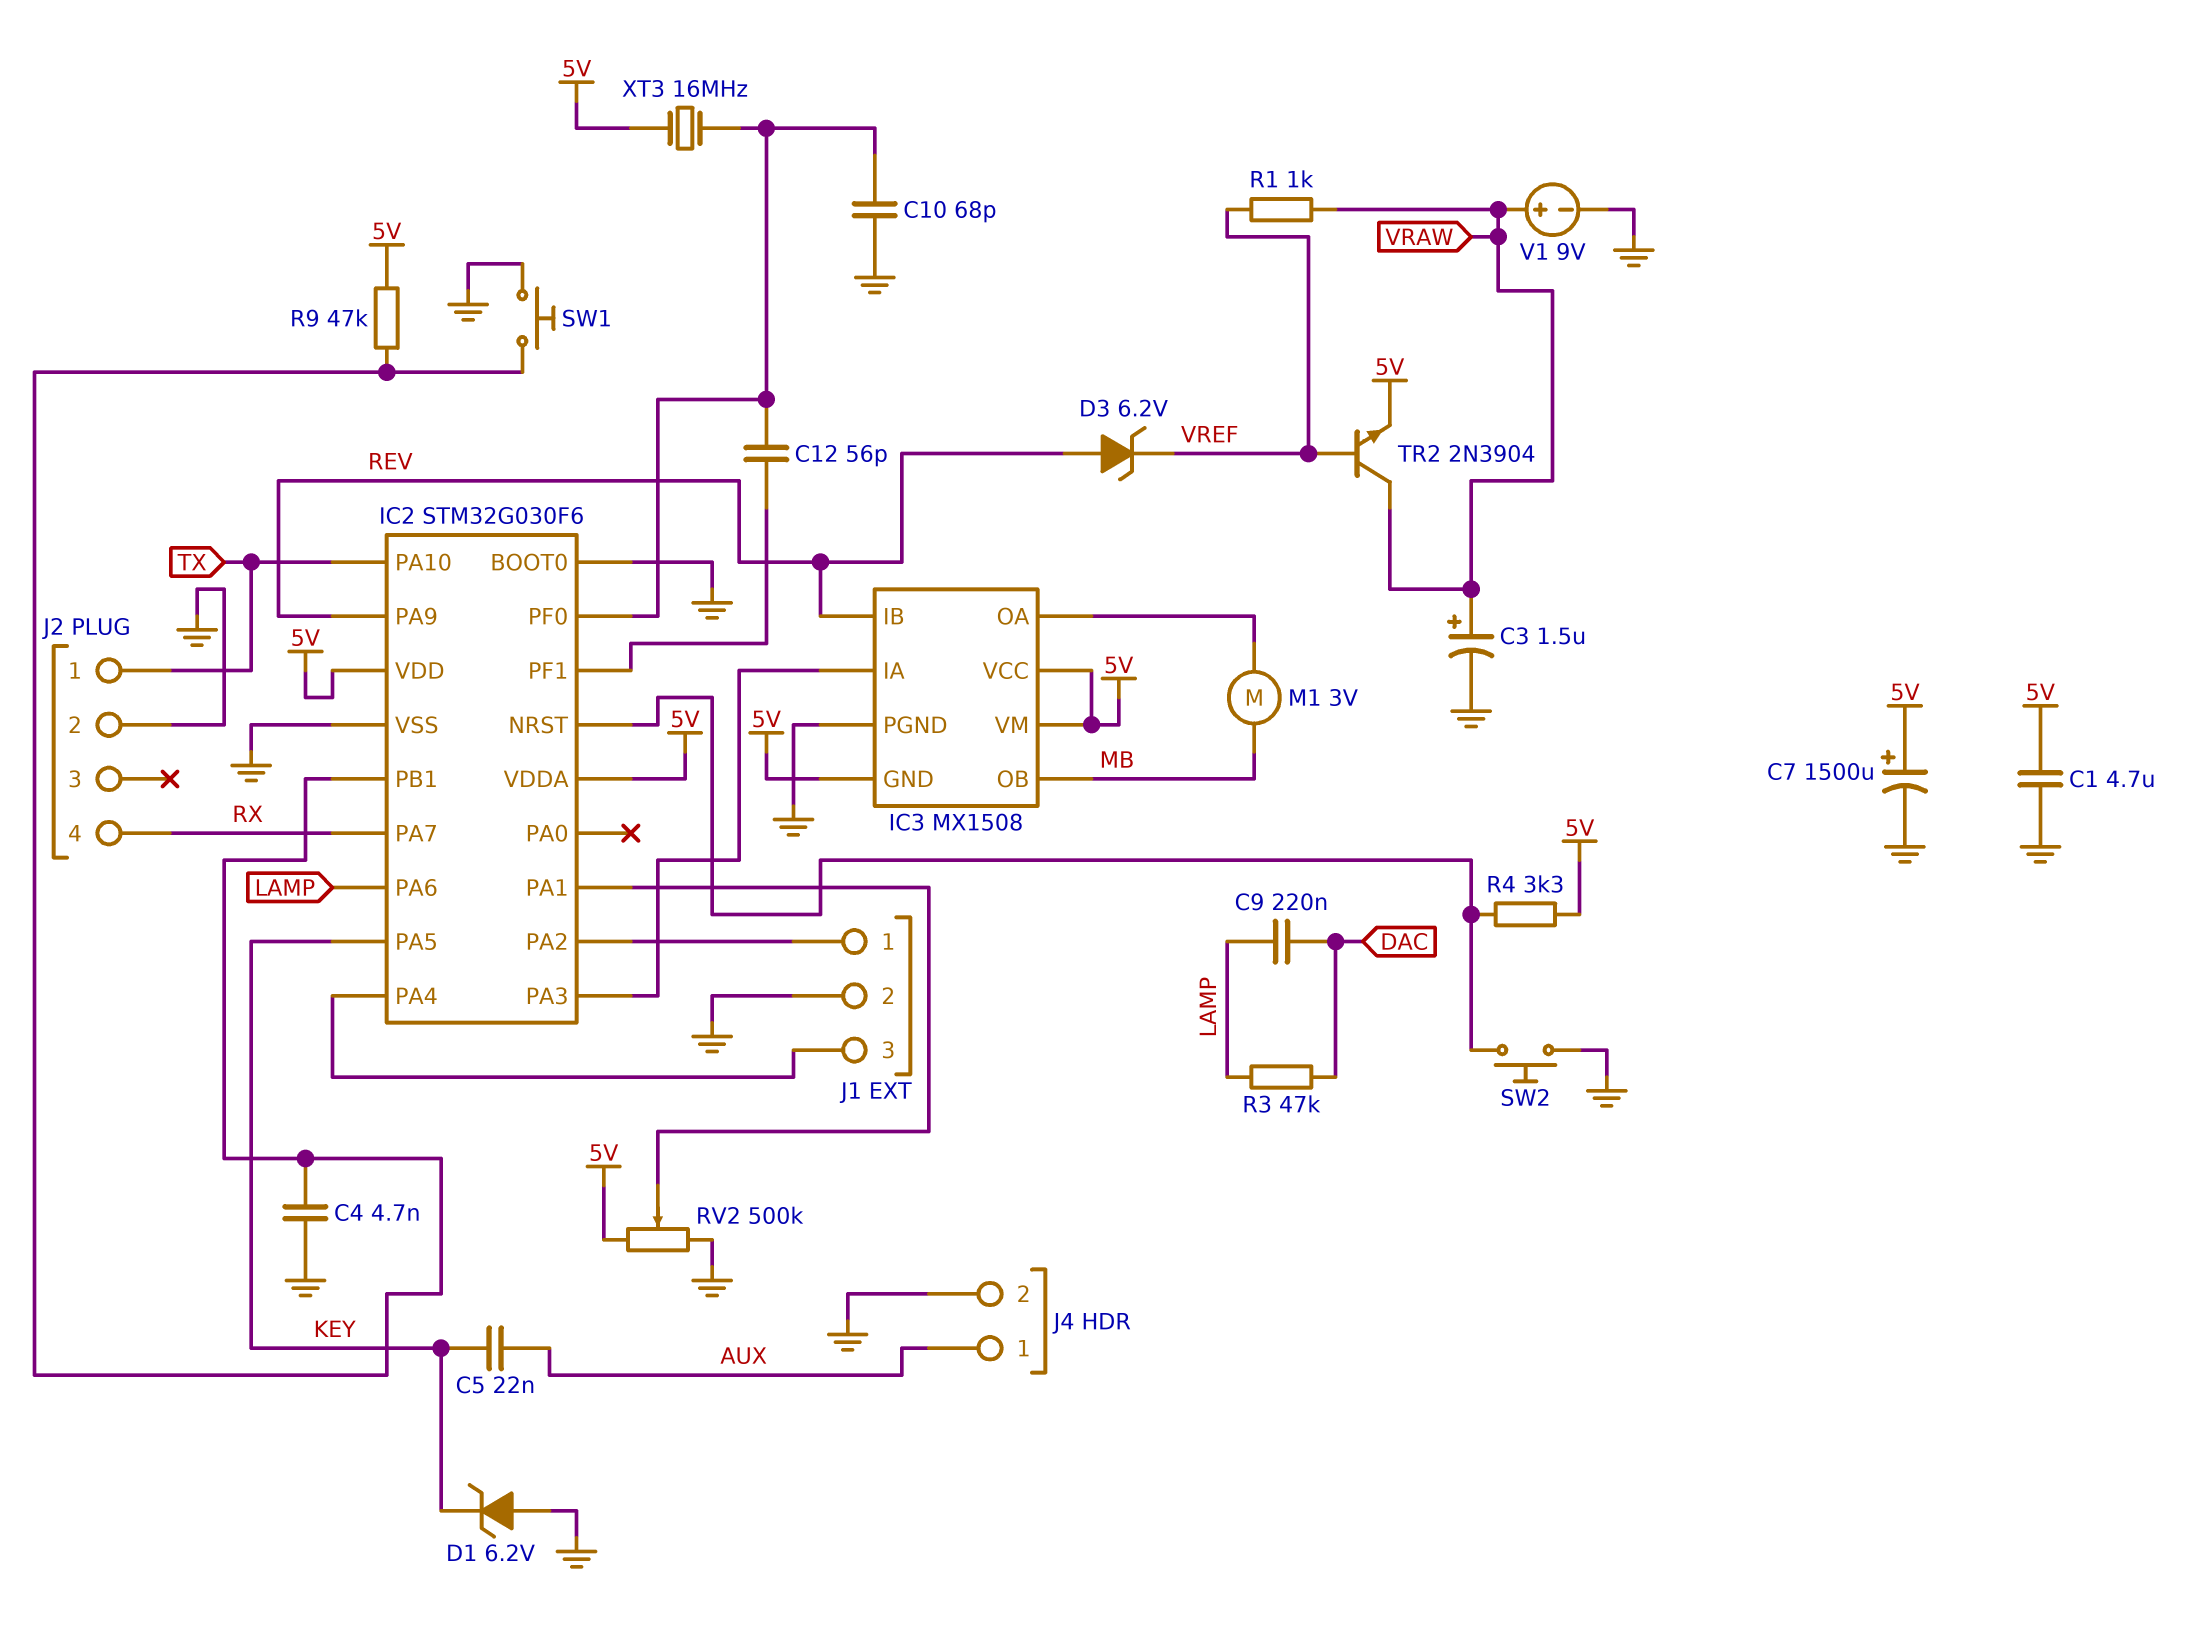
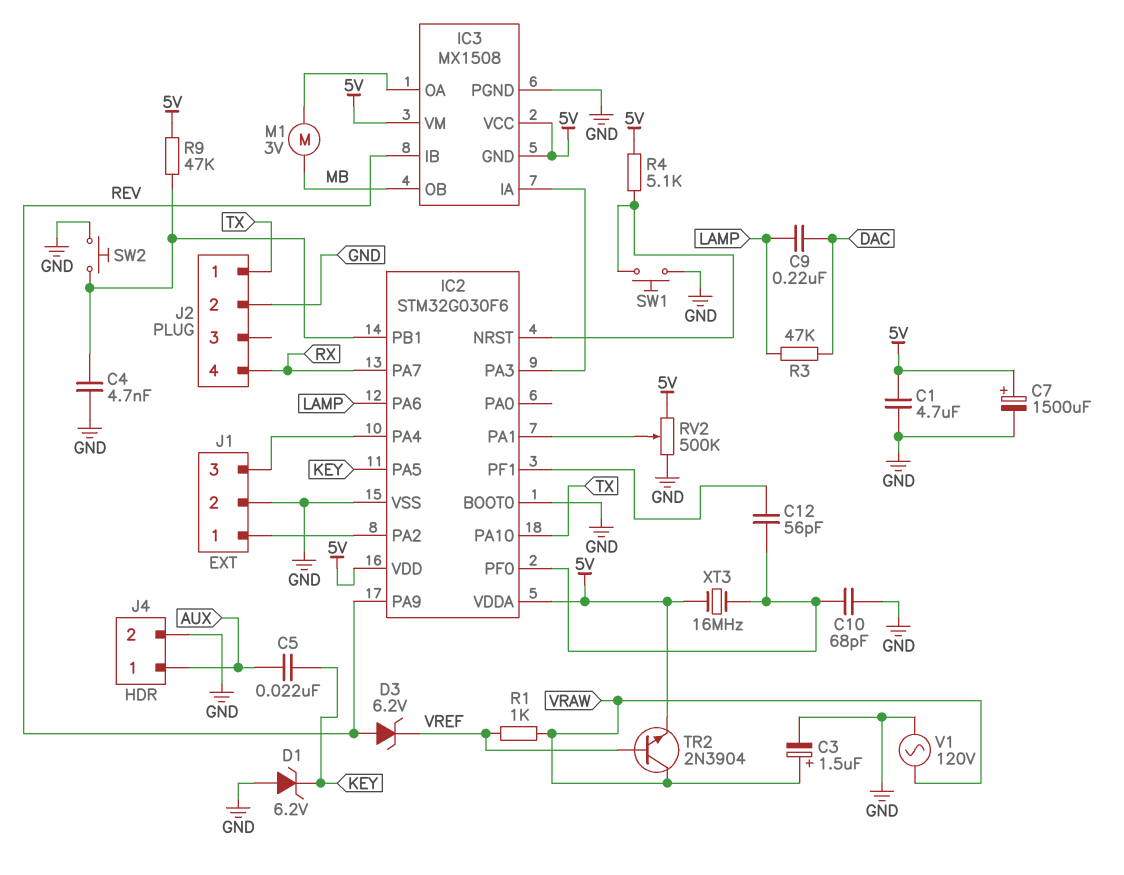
R4: 3.3k (5V, IC2/NRST) -> 5.1k (5V, IC2/NRST)
SW1: button (GND, IC2/PB1) -> button (GND, IC2/NRST)
SW2: button (GND, IC2/NRST) -> button (GND, IC2/PB1)
V1: 9V (plus VRAW, minus GND) -> AC 120V (GND, VRAW)

